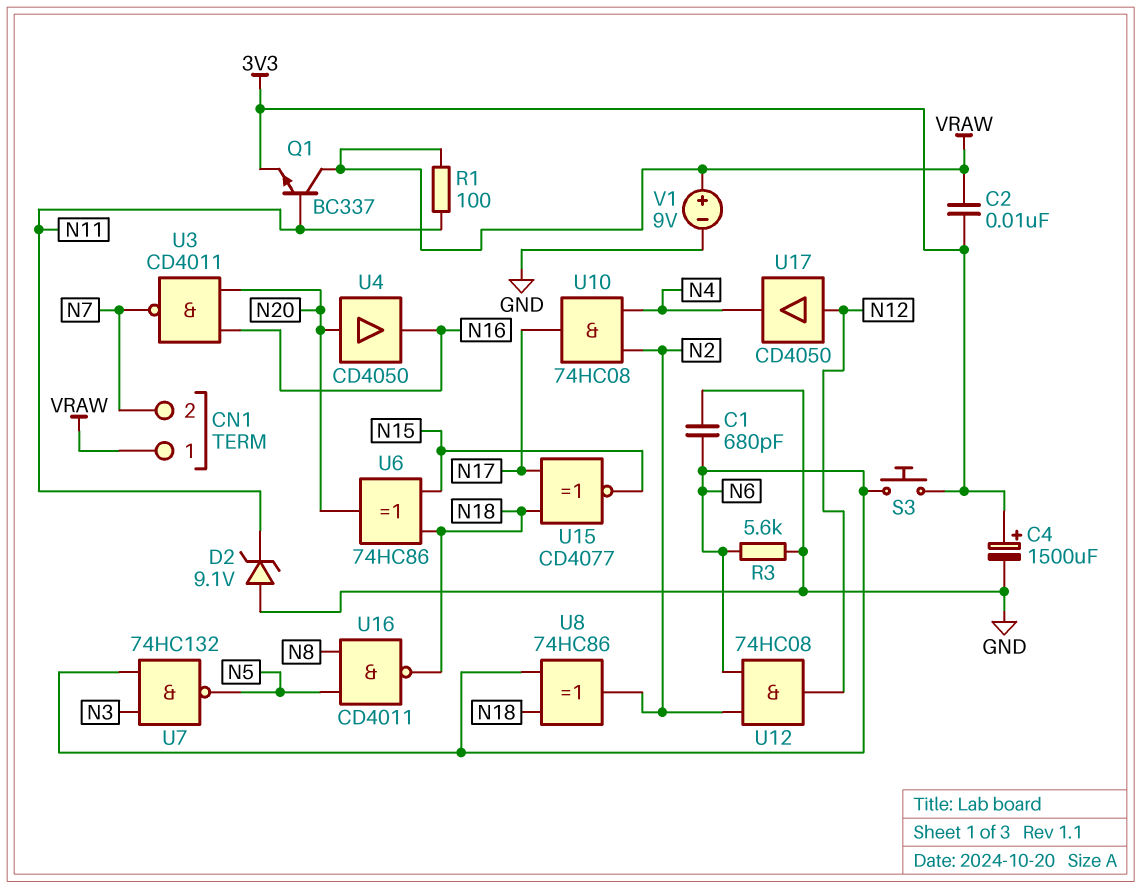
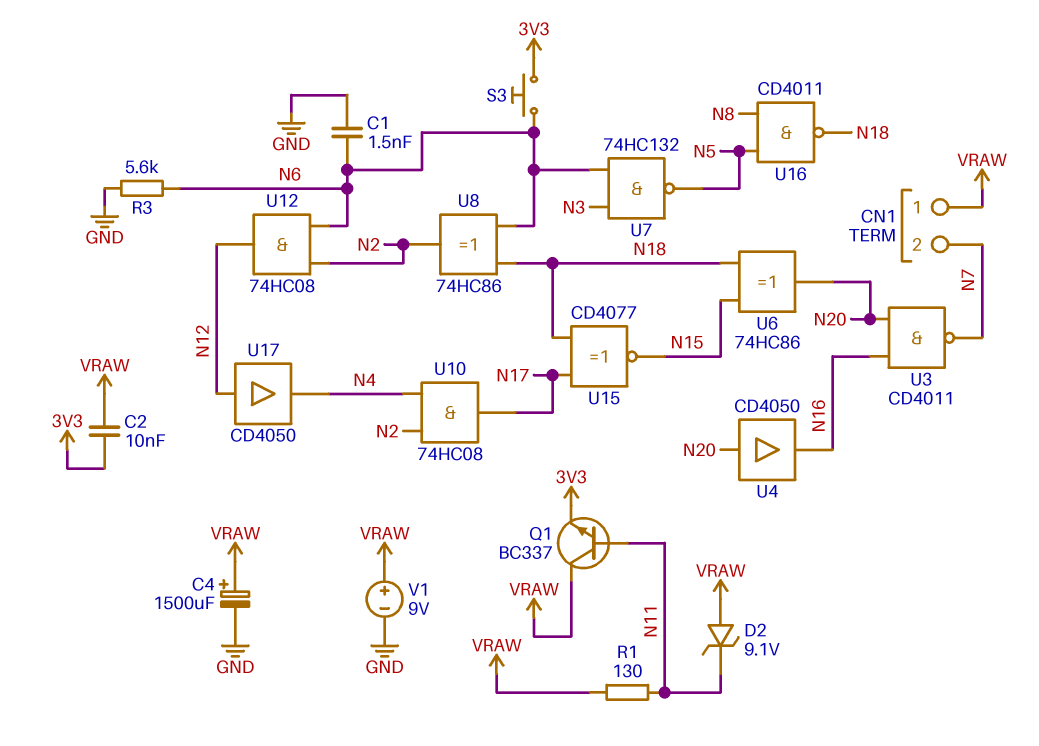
C1: 680pF (GND, N6) -> 1.5nF (GND, N6)
C4: 1500uF (plus 3V3, minus GND) -> 1500uF (plus VRAW, minus GND)
D2: zener 9.1V (A GND, K N11) -> zener 9.1V (A VRAW, K N11)
R1: 100 (N11, VRAW) -> 130 (N11, VRAW)

